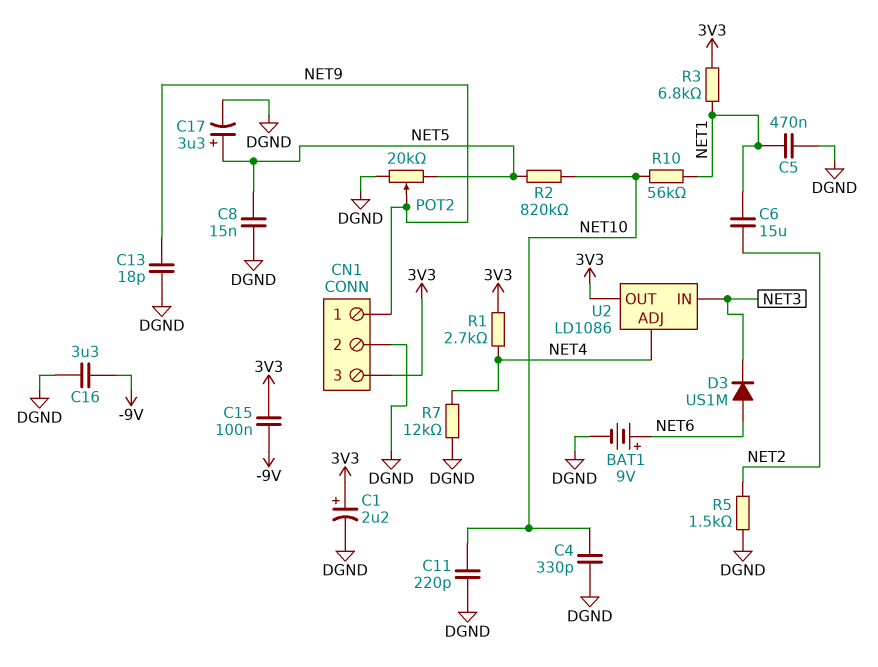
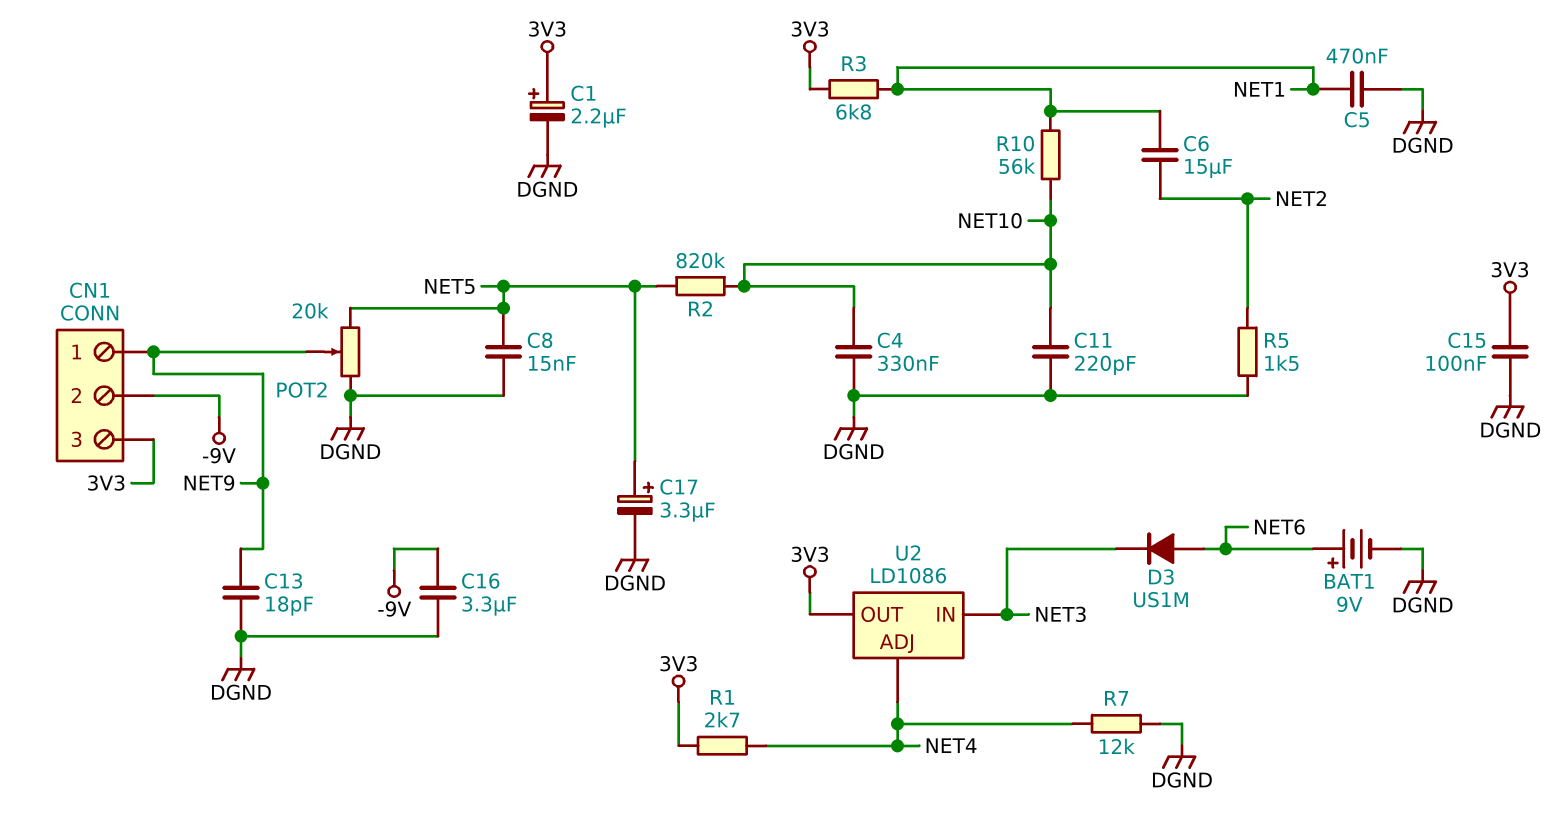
C4: 330pF (DGND, NET10) -> 330nF (DGND, NET10)
C15: 100nF (-9V, 3V3) -> 100nF (3V3, DGND)
CN1 pin 2: DGND -> -9V

